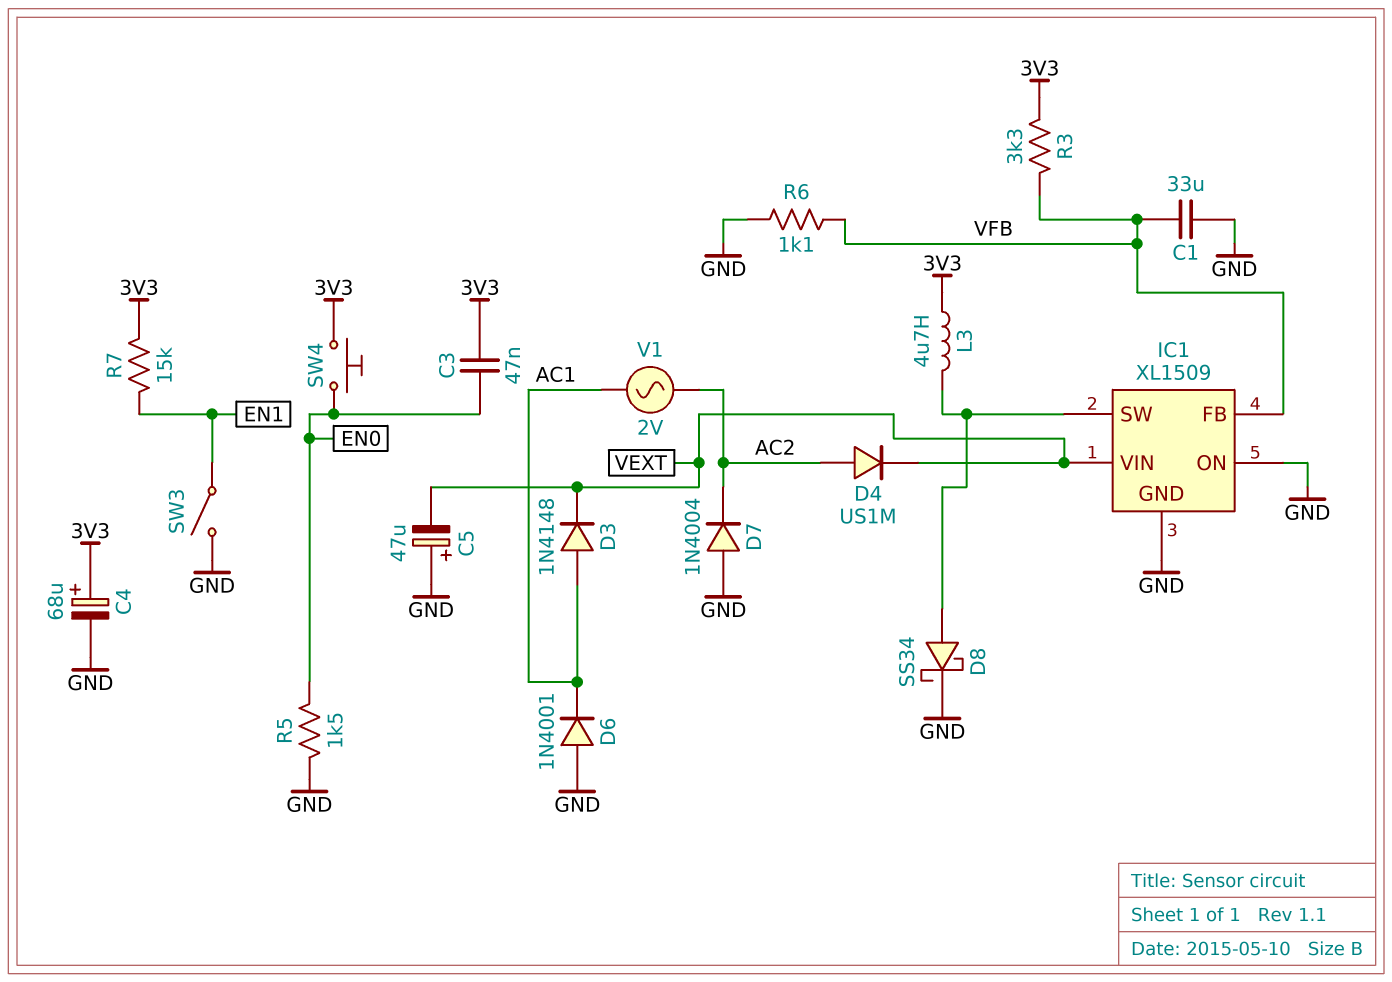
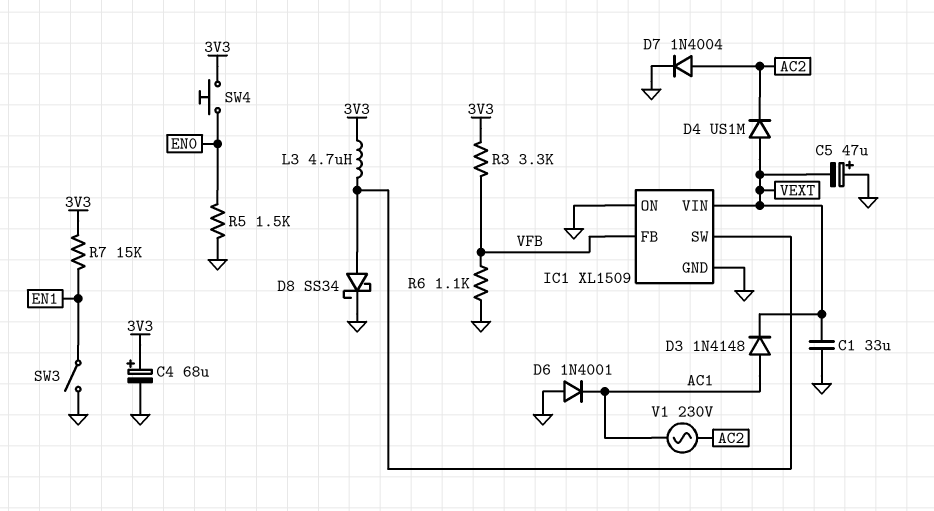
C1: 33uF (GND, VFB) -> 33uF (GND, VEXT)
C3: 47nF (3V3, EN0) -> none
D4: diode US1M (A AC2, K VEXT) -> diode US1M (A VEXT, K AC2)
D7: diode 1N4004 (A GND, K AC2) -> diode 1N4004 (A AC2, K GND)
V1: AC 2V (AC1, AC2) -> AC 230V (AC1, AC2)

